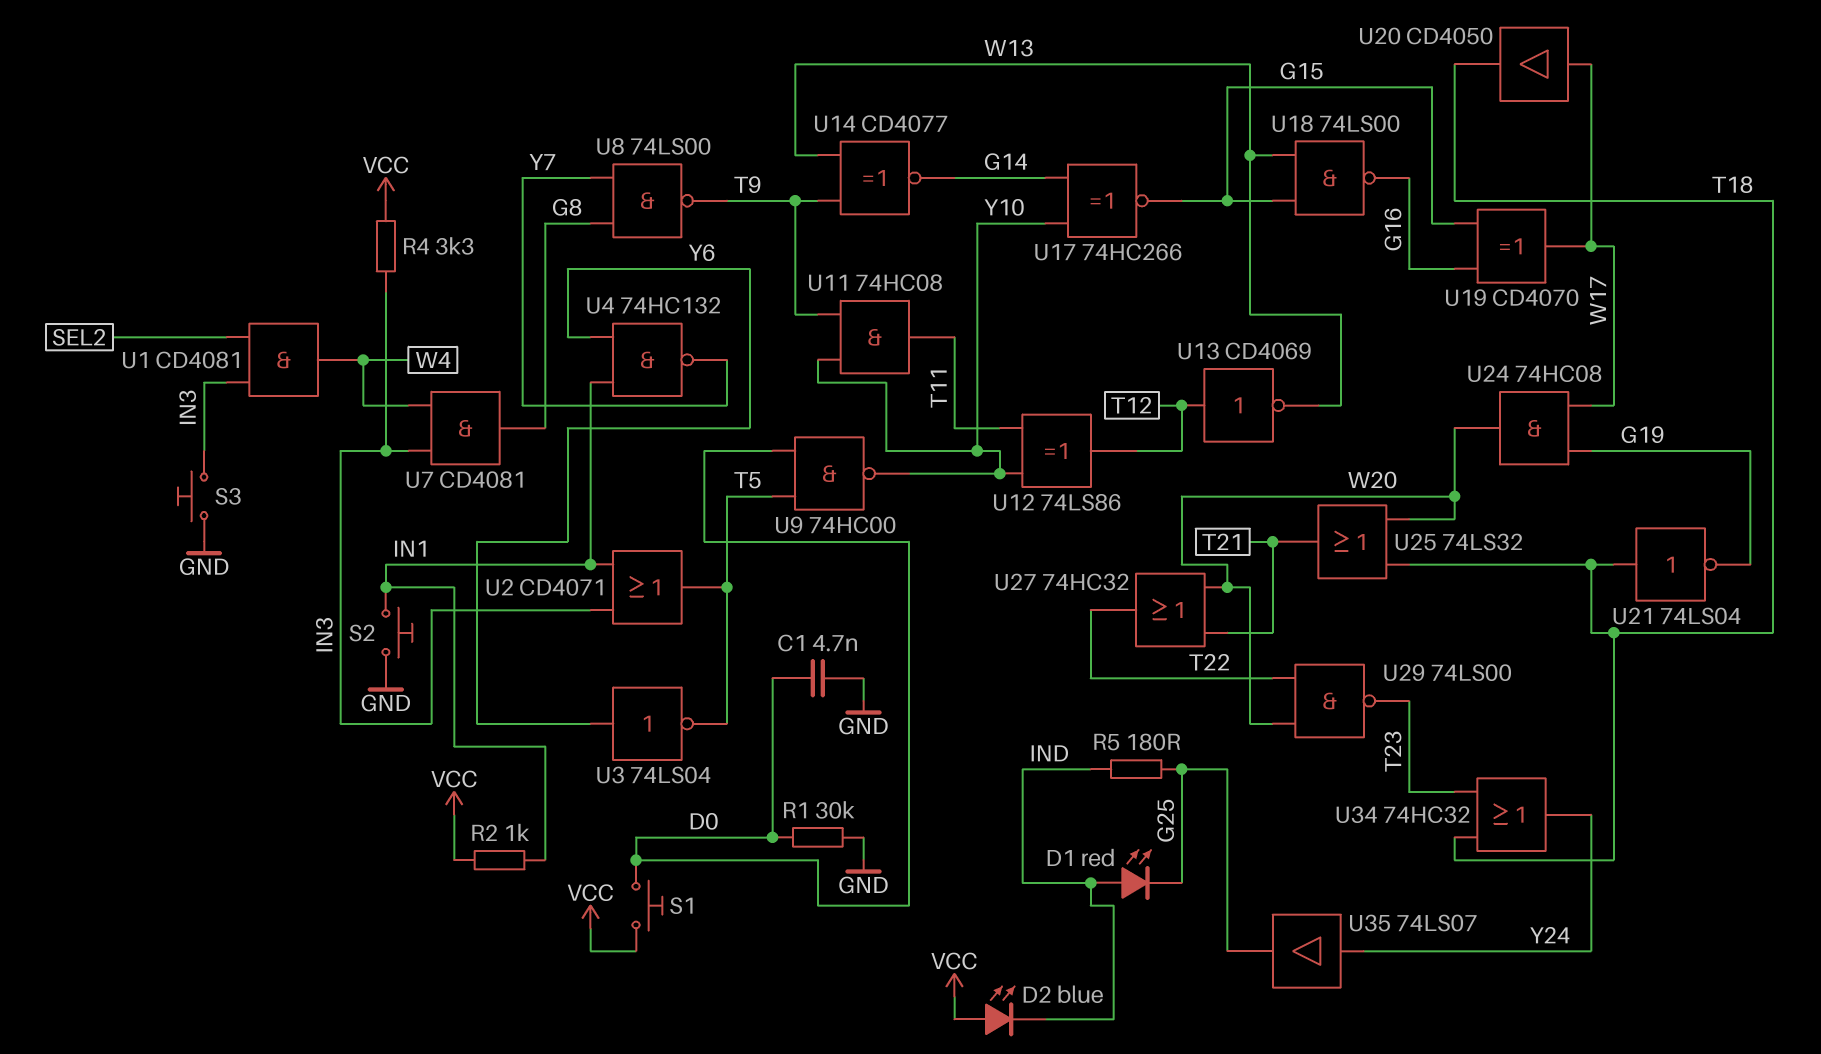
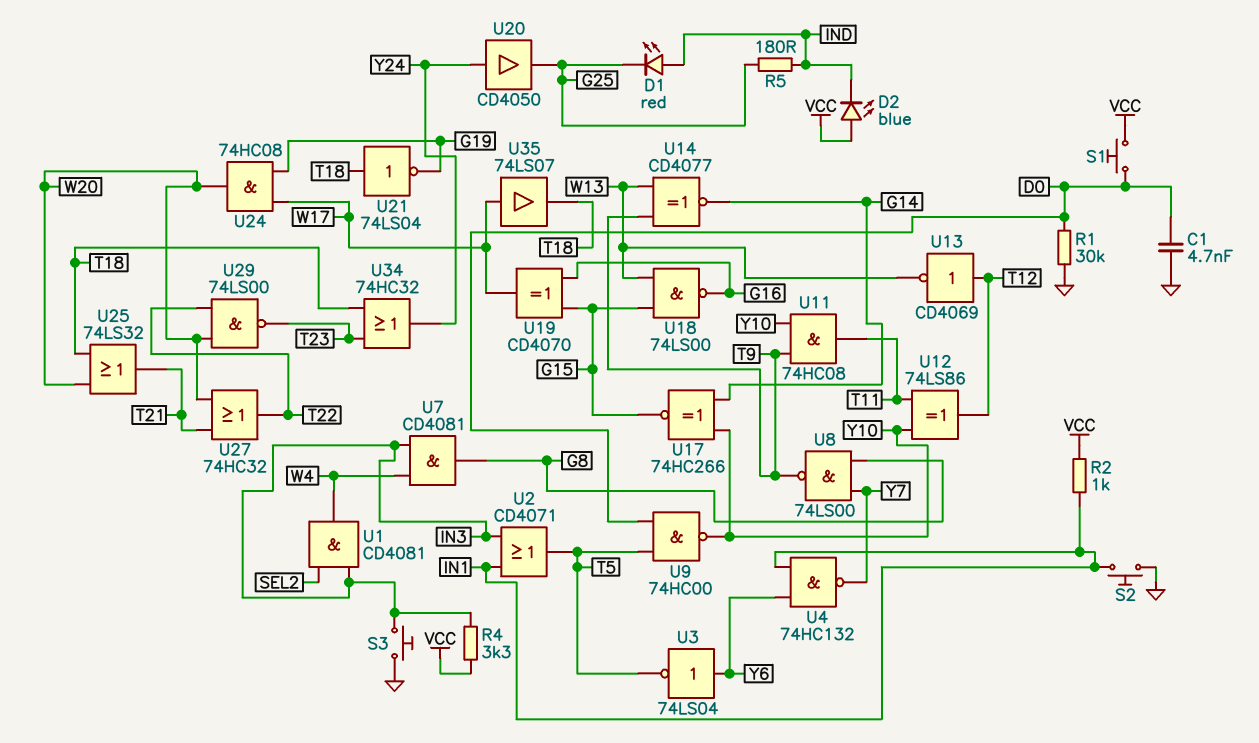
U20: buffer CD4050 (in W17, out T18) -> buffer CD4050 (in Y24, out G25)
U35: buffer 74LS07 (in Y24, out G25) -> buffer 74LS07 (in W17, out T18)

